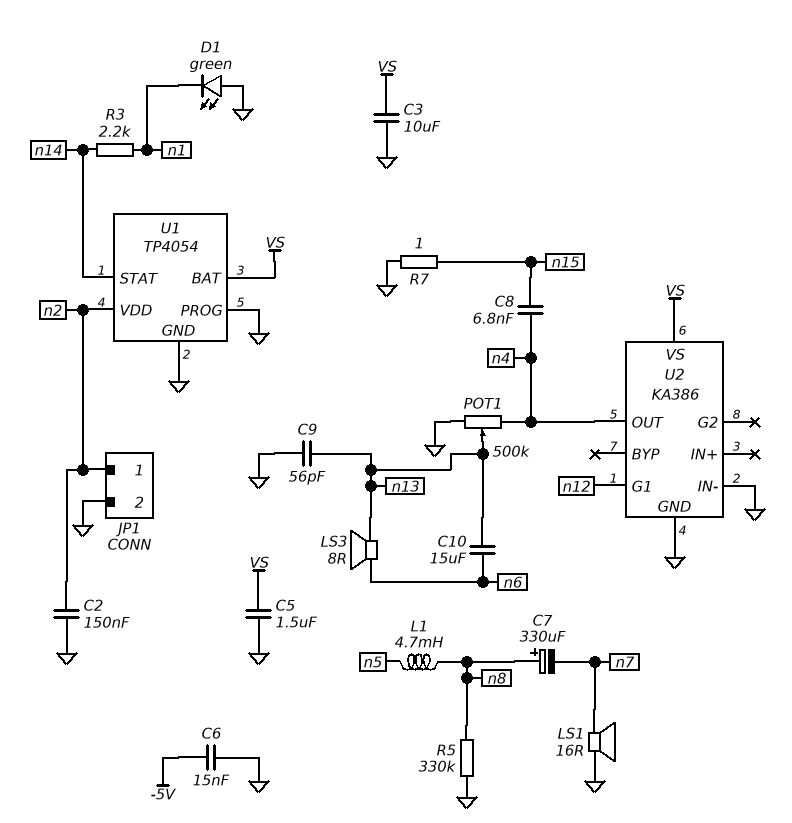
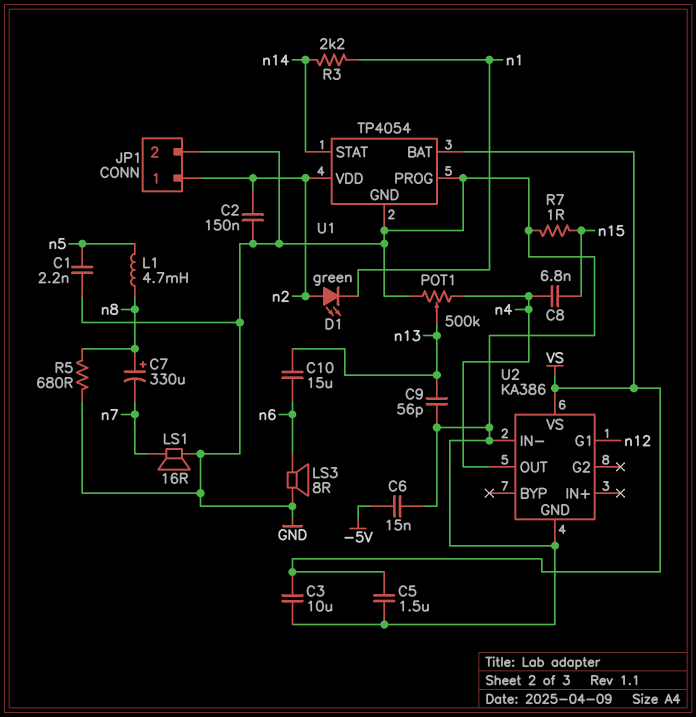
C1: none -> 2.2nF (GND, n5)
D1: LED green (A GND, K n1) -> LED green (A n2, K n1)
LS3: speaker 8R (n6, n13) -> speaker 8R (GND, n6)
R5: 330k (GND, n8) -> 680 (GND, n8)

